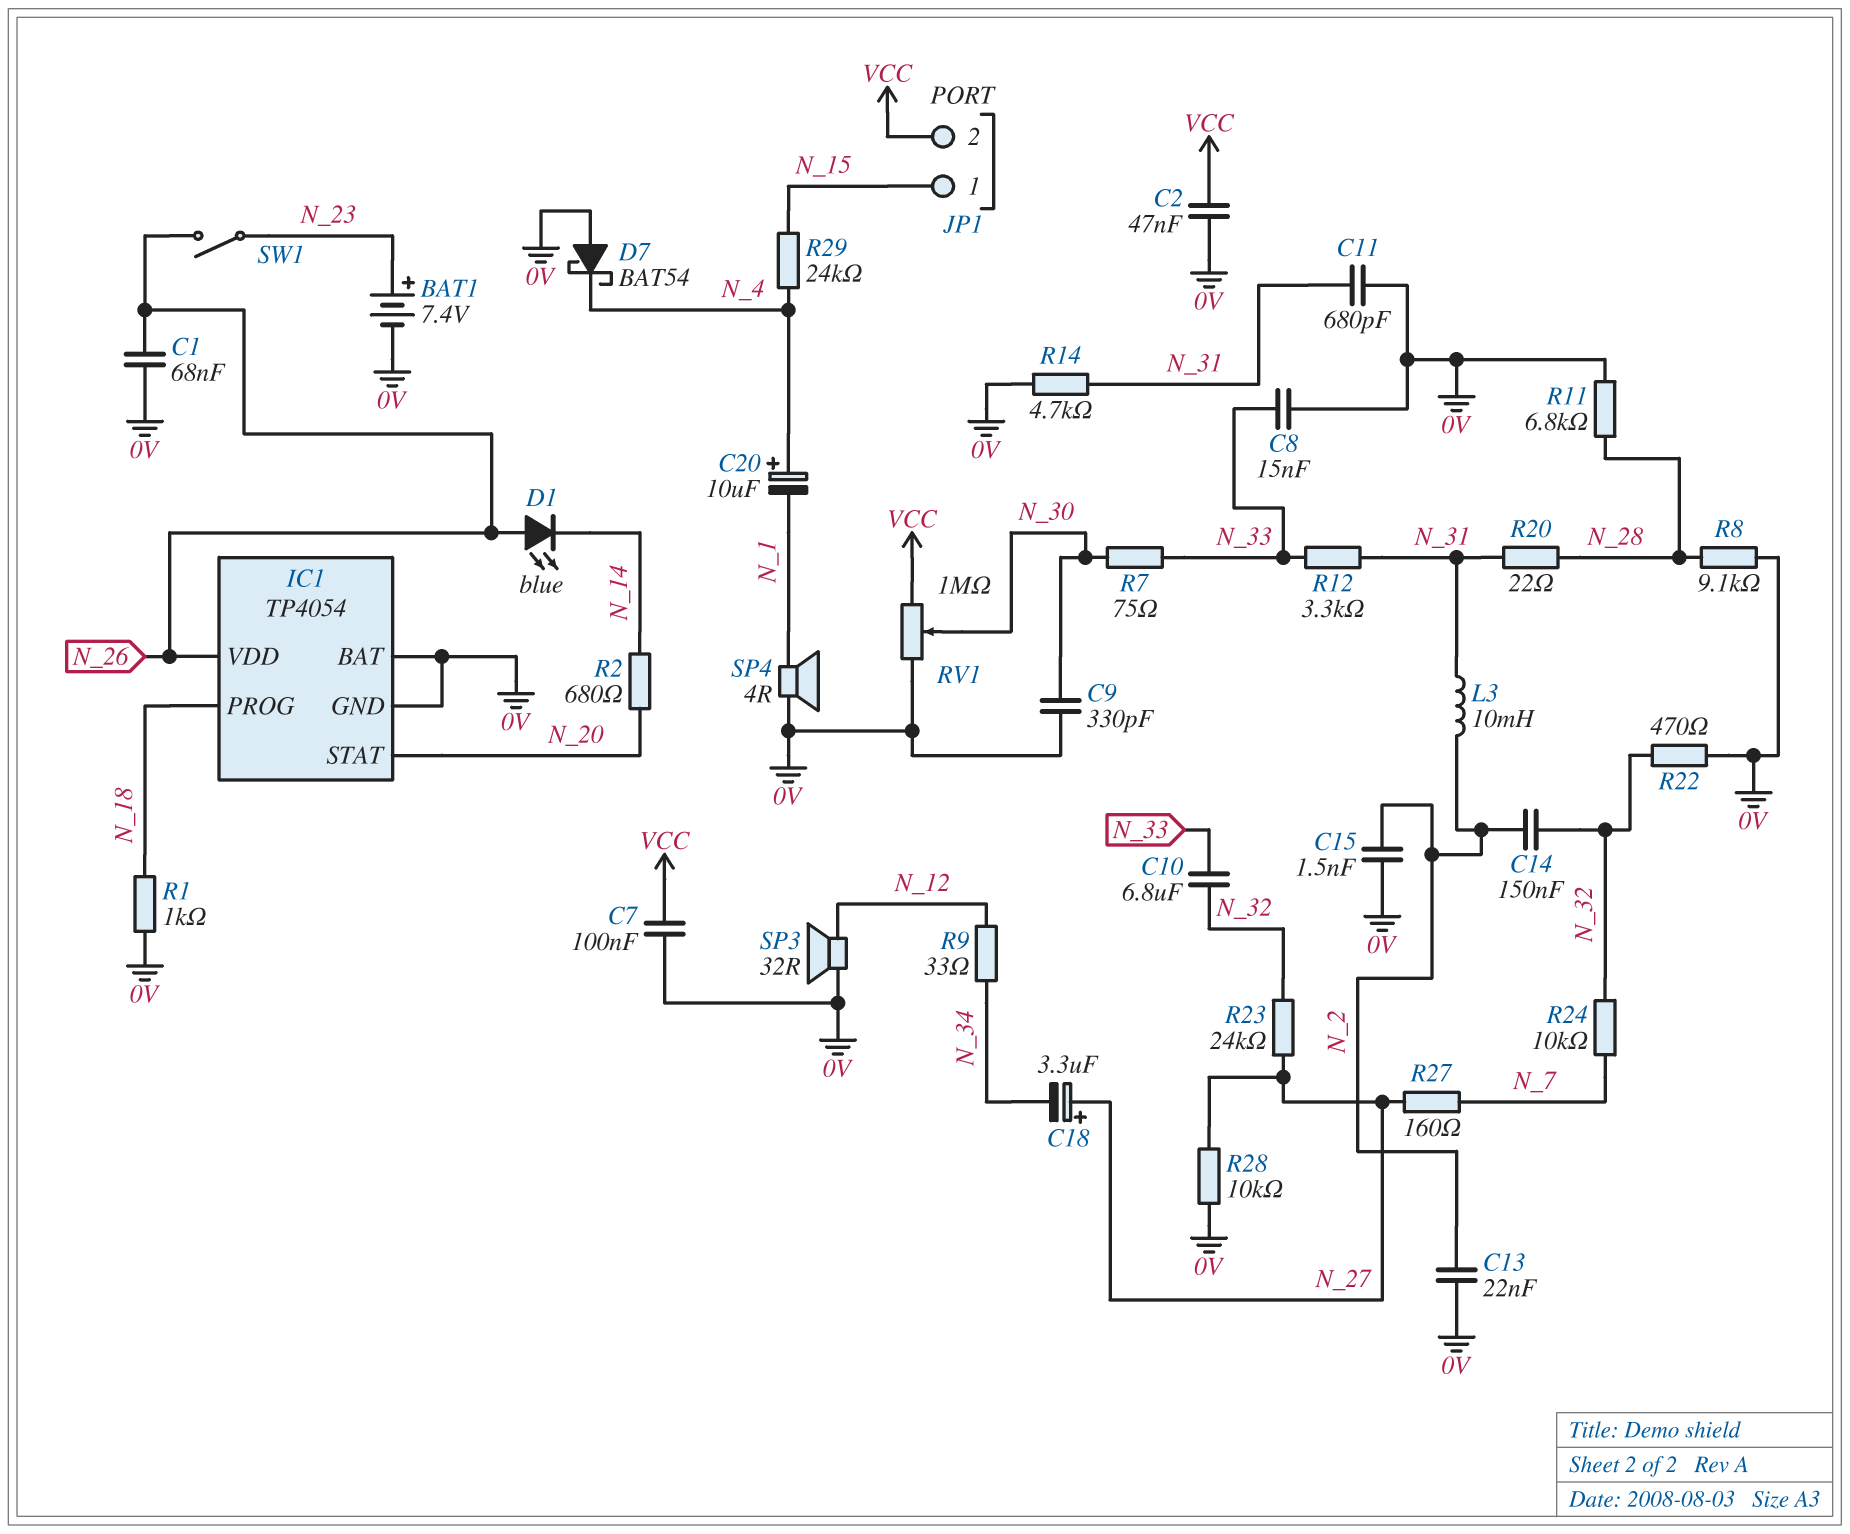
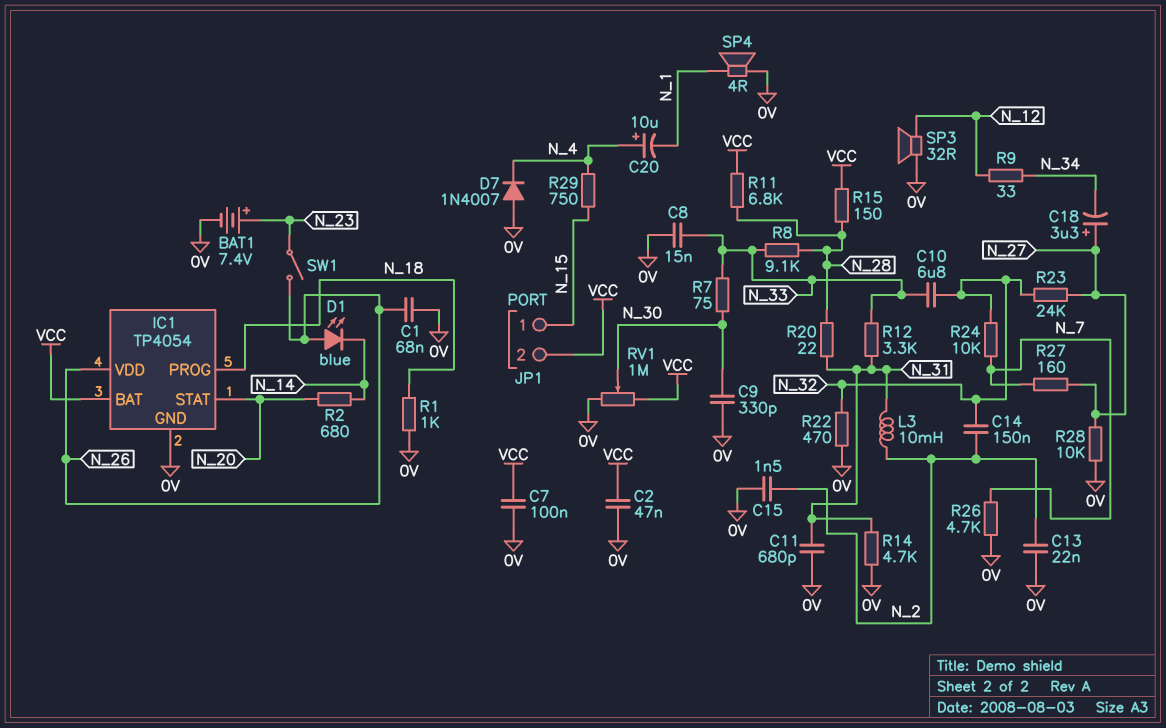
D7: schottky BAT54 (A 0V, K N_4) -> diode 1N4007 (A 0V, K N_4)
IC1 pin BAT: 0V -> VCC
R8: 9.1k (0V, N_28) -> 9.1k (N_28, N_33)
R11: 6.8k (0V, N_28) -> 6.8k (N_28, VCC)
R15: none -> 150 (N_28, VCC)
R26: none -> 4.7k (0V, N_7)
R29: 24k (N_4, N_15) -> 750 (N_4, N_15)

